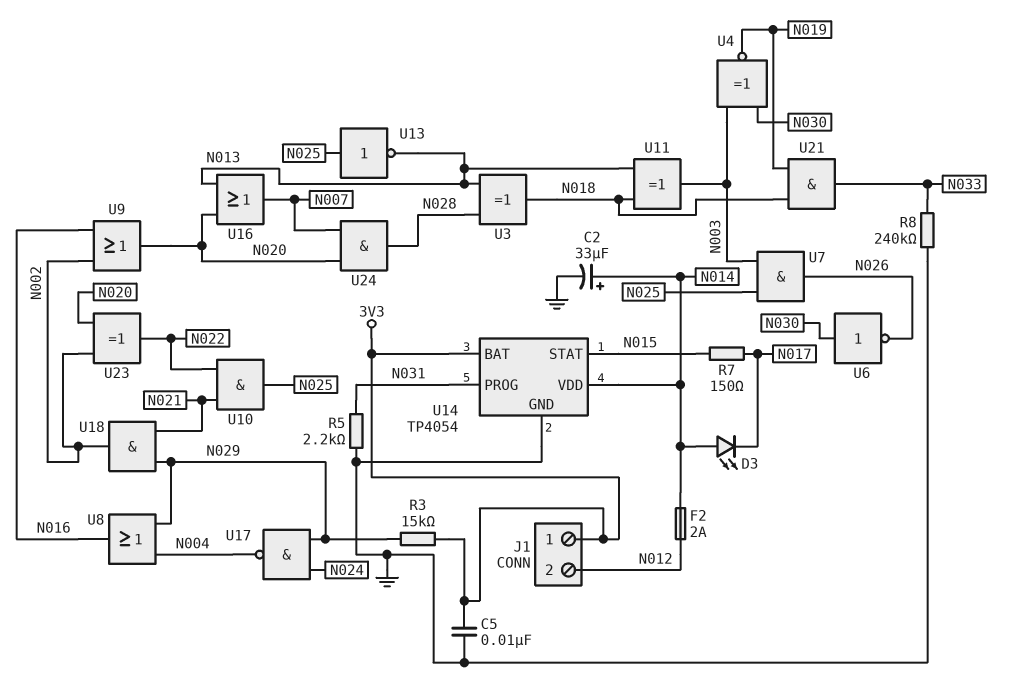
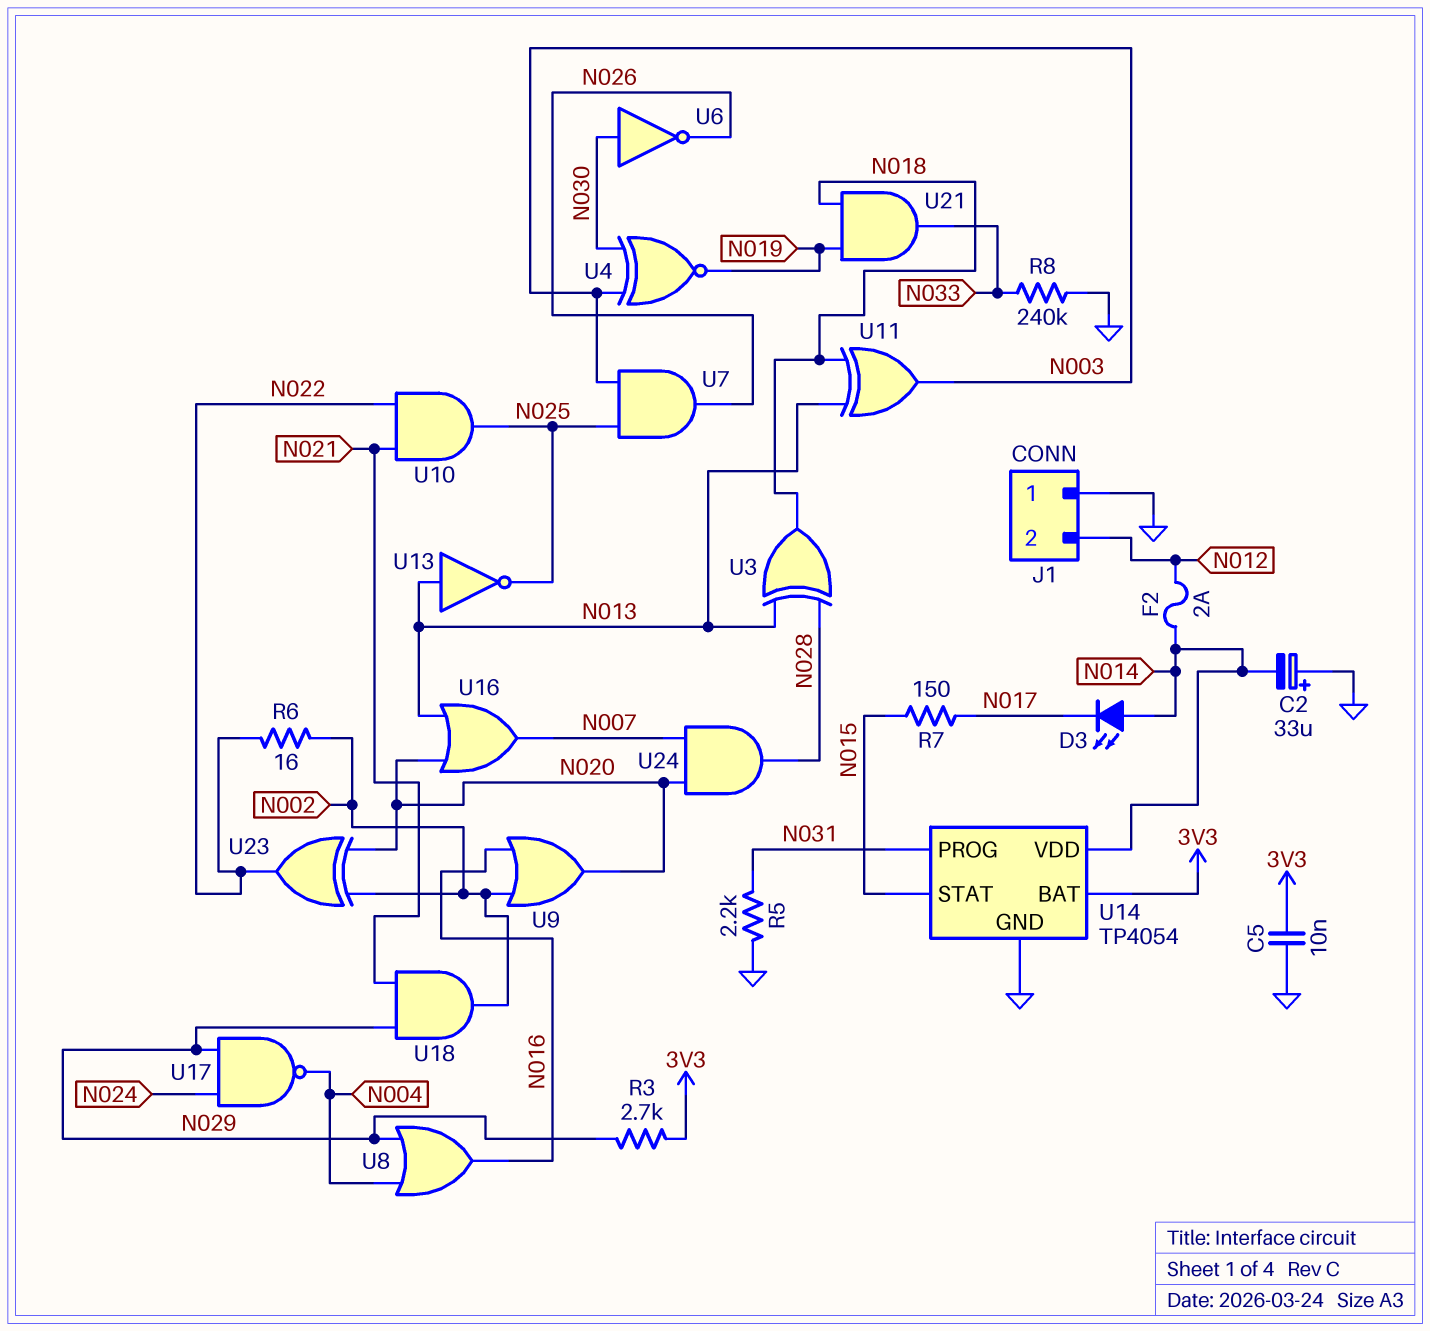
C2: 33uF (plus N014, minus GND) -> 33uF (plus GND, minus N014)
J1 pin 1: 3V3 -> GND
R3: 15k (3V3, N029) -> 2.7k (3V3, N029)
R6: none -> 16 (N002, N022)
U13: NOT (in N025, out N013) -> NOT (in N013, out N025)

